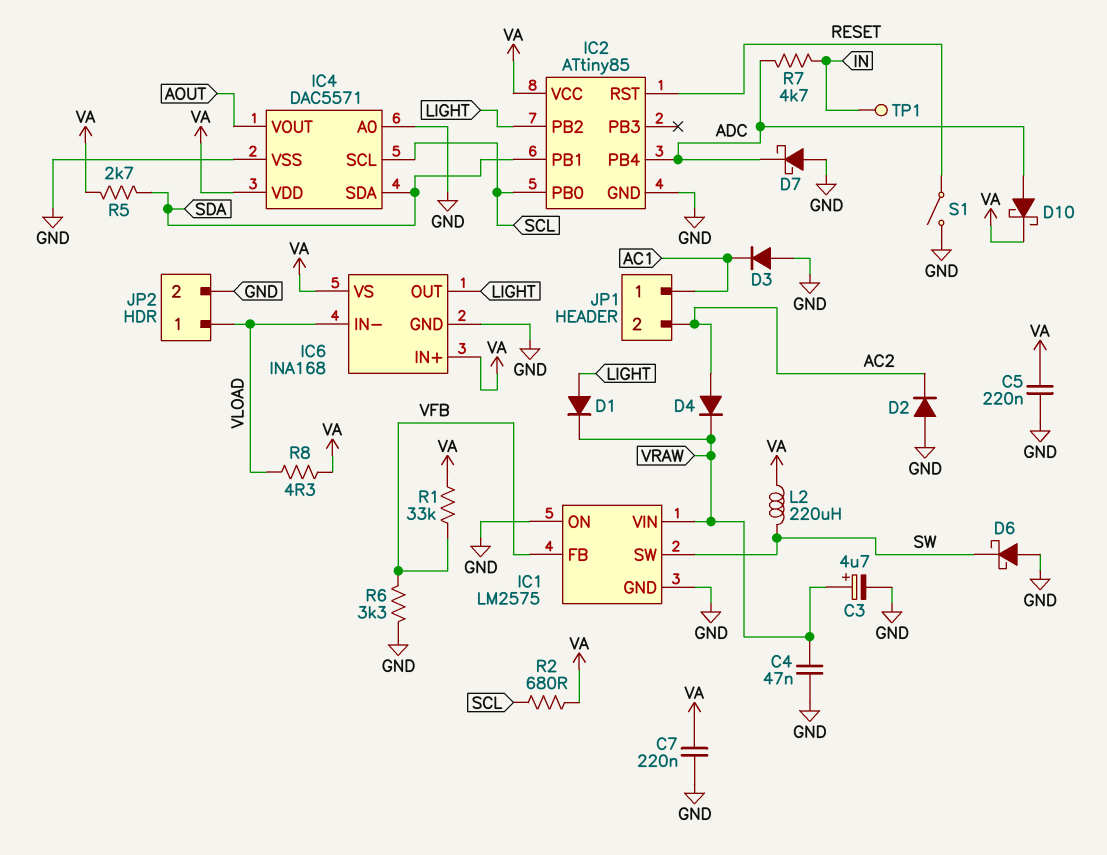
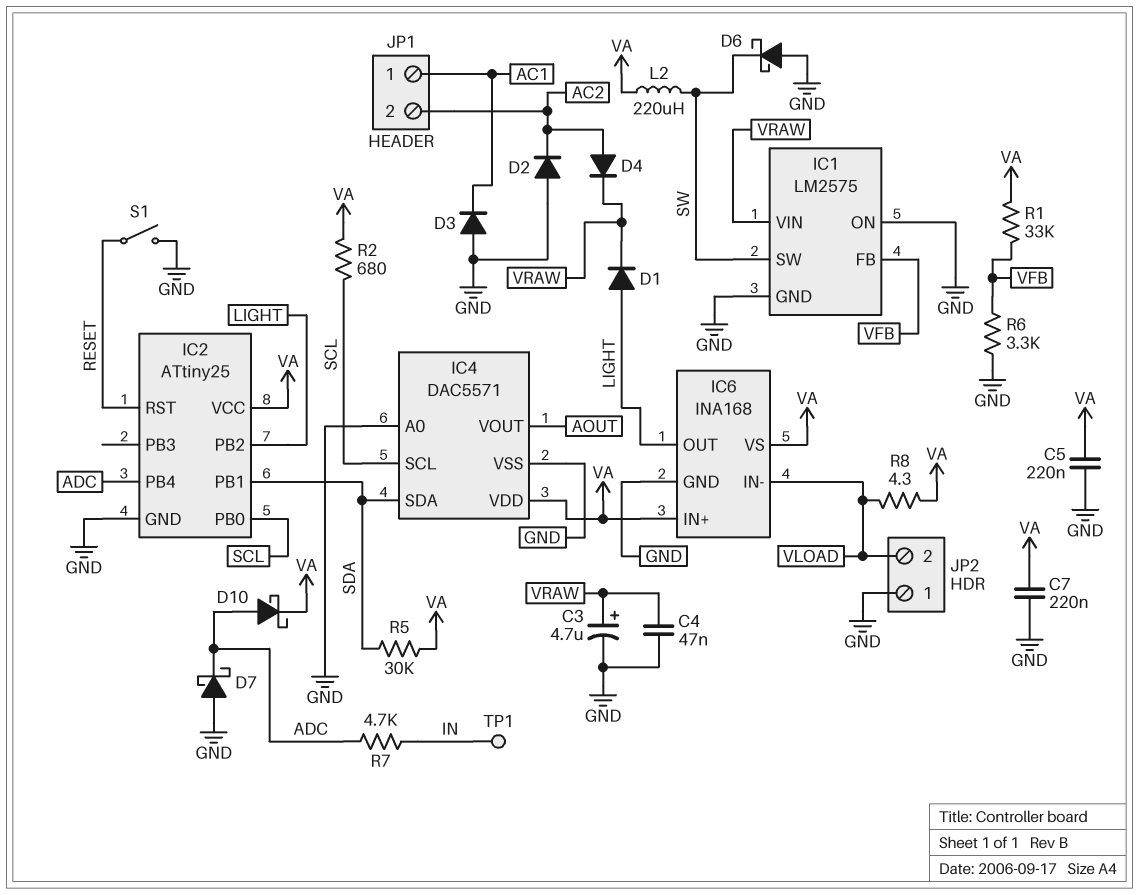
IC2: ATtiny85 -> ATtiny25
JP2 pin 1: VLOAD -> GND
JP2 pin 2: GND -> VLOAD
R5: 2.7k (SDA, VA) -> 30k (SDA, VA)

